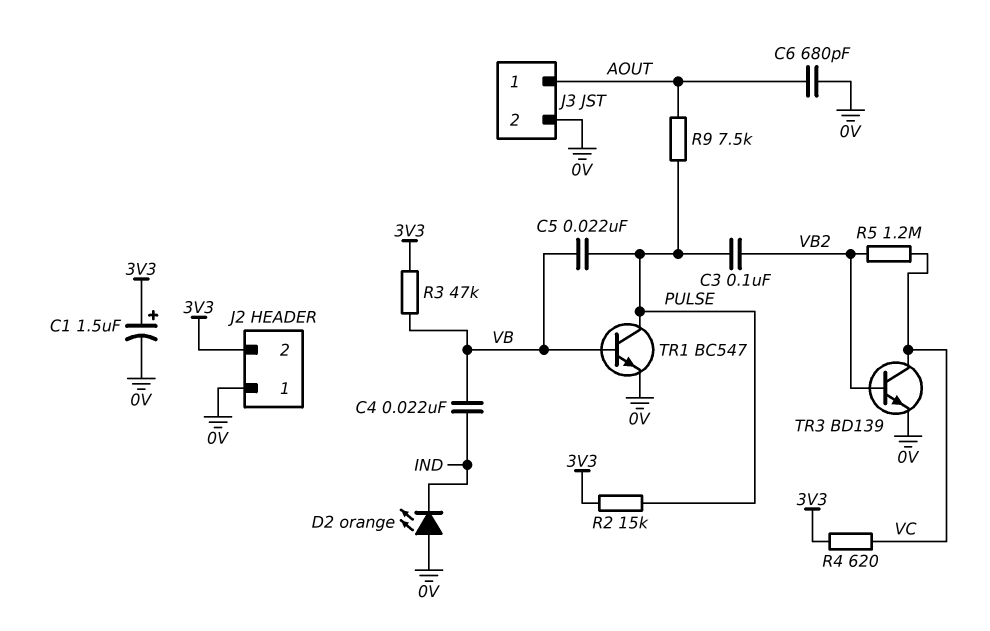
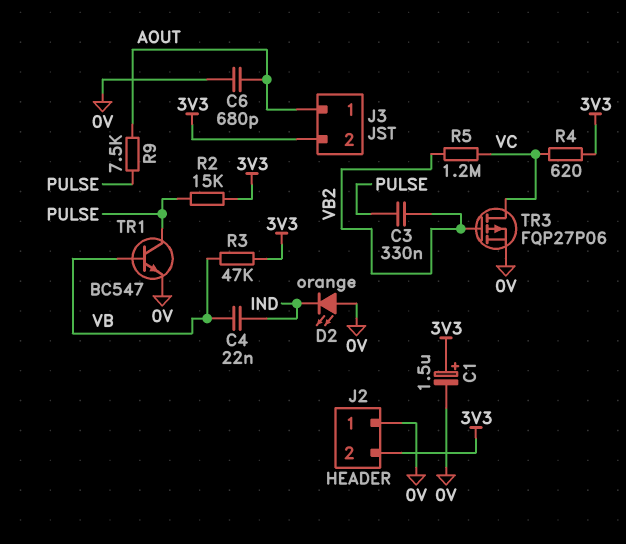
C3: 100nF (PULSE, VB2) -> 330nF (PULSE, VB2)
C5: 22nF (PULSE, VB) -> none
J3 pin 2: 0V -> 3V3
TR3: NPN BD139 (B VB2, C VC, E 0V) -> PMOS FQP27P06 (G VB2, D VC, S 0V)

